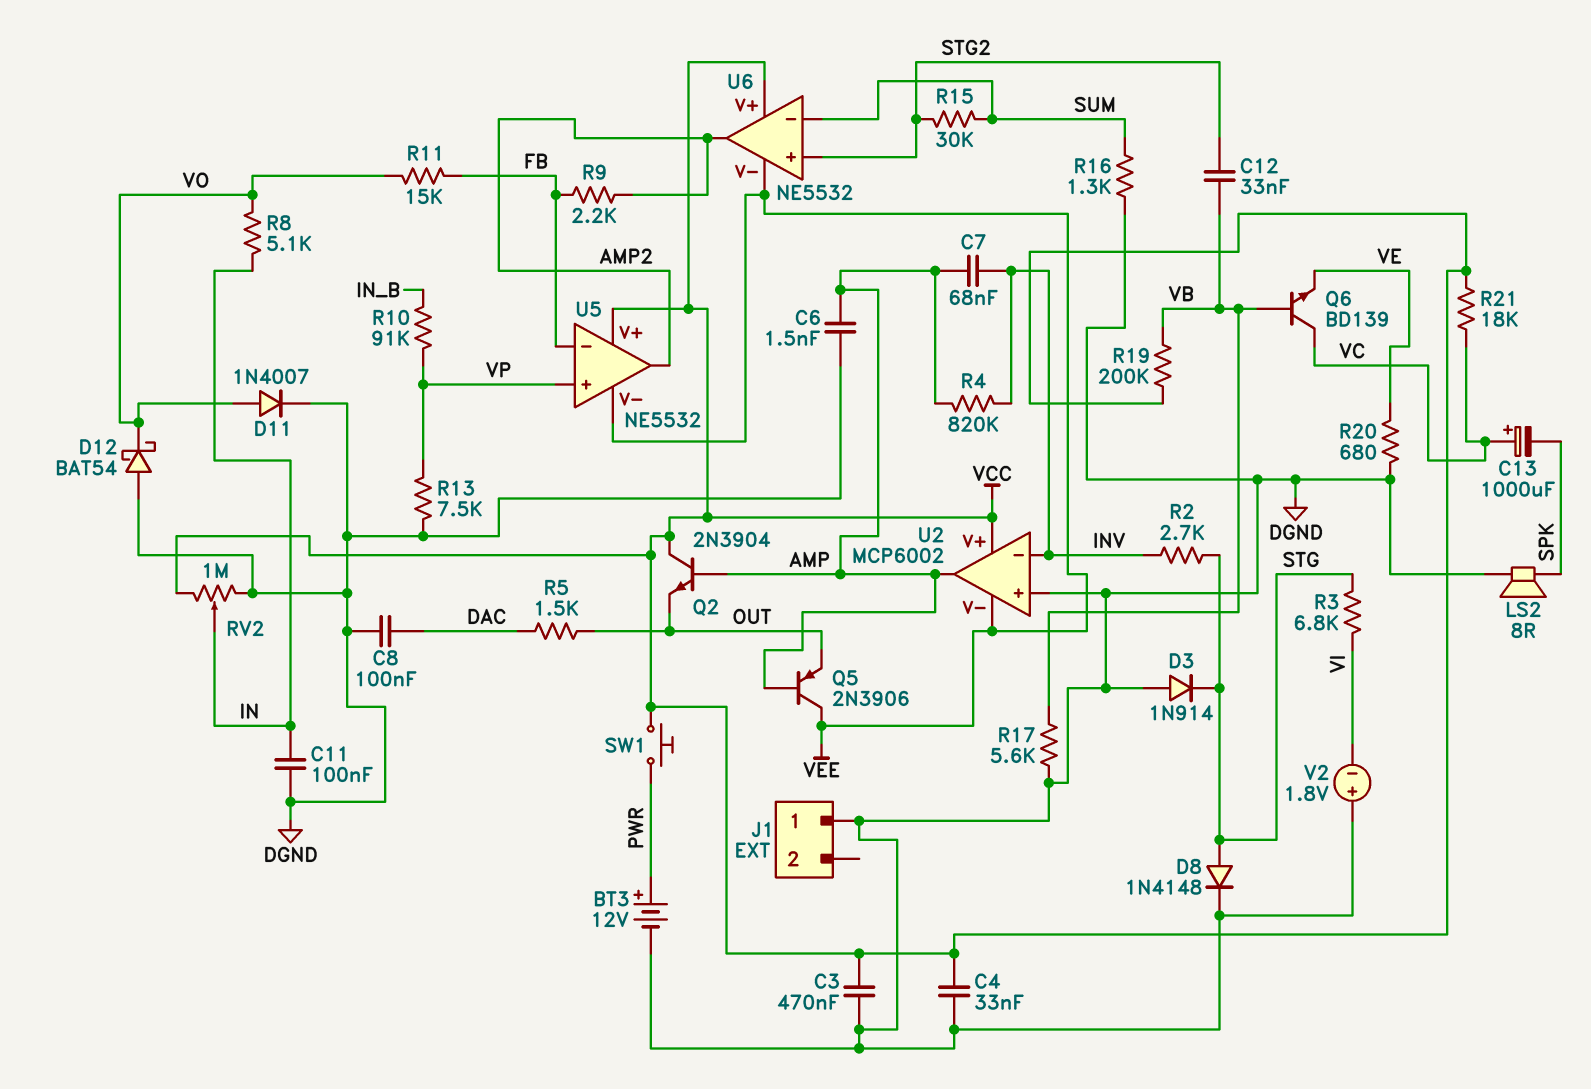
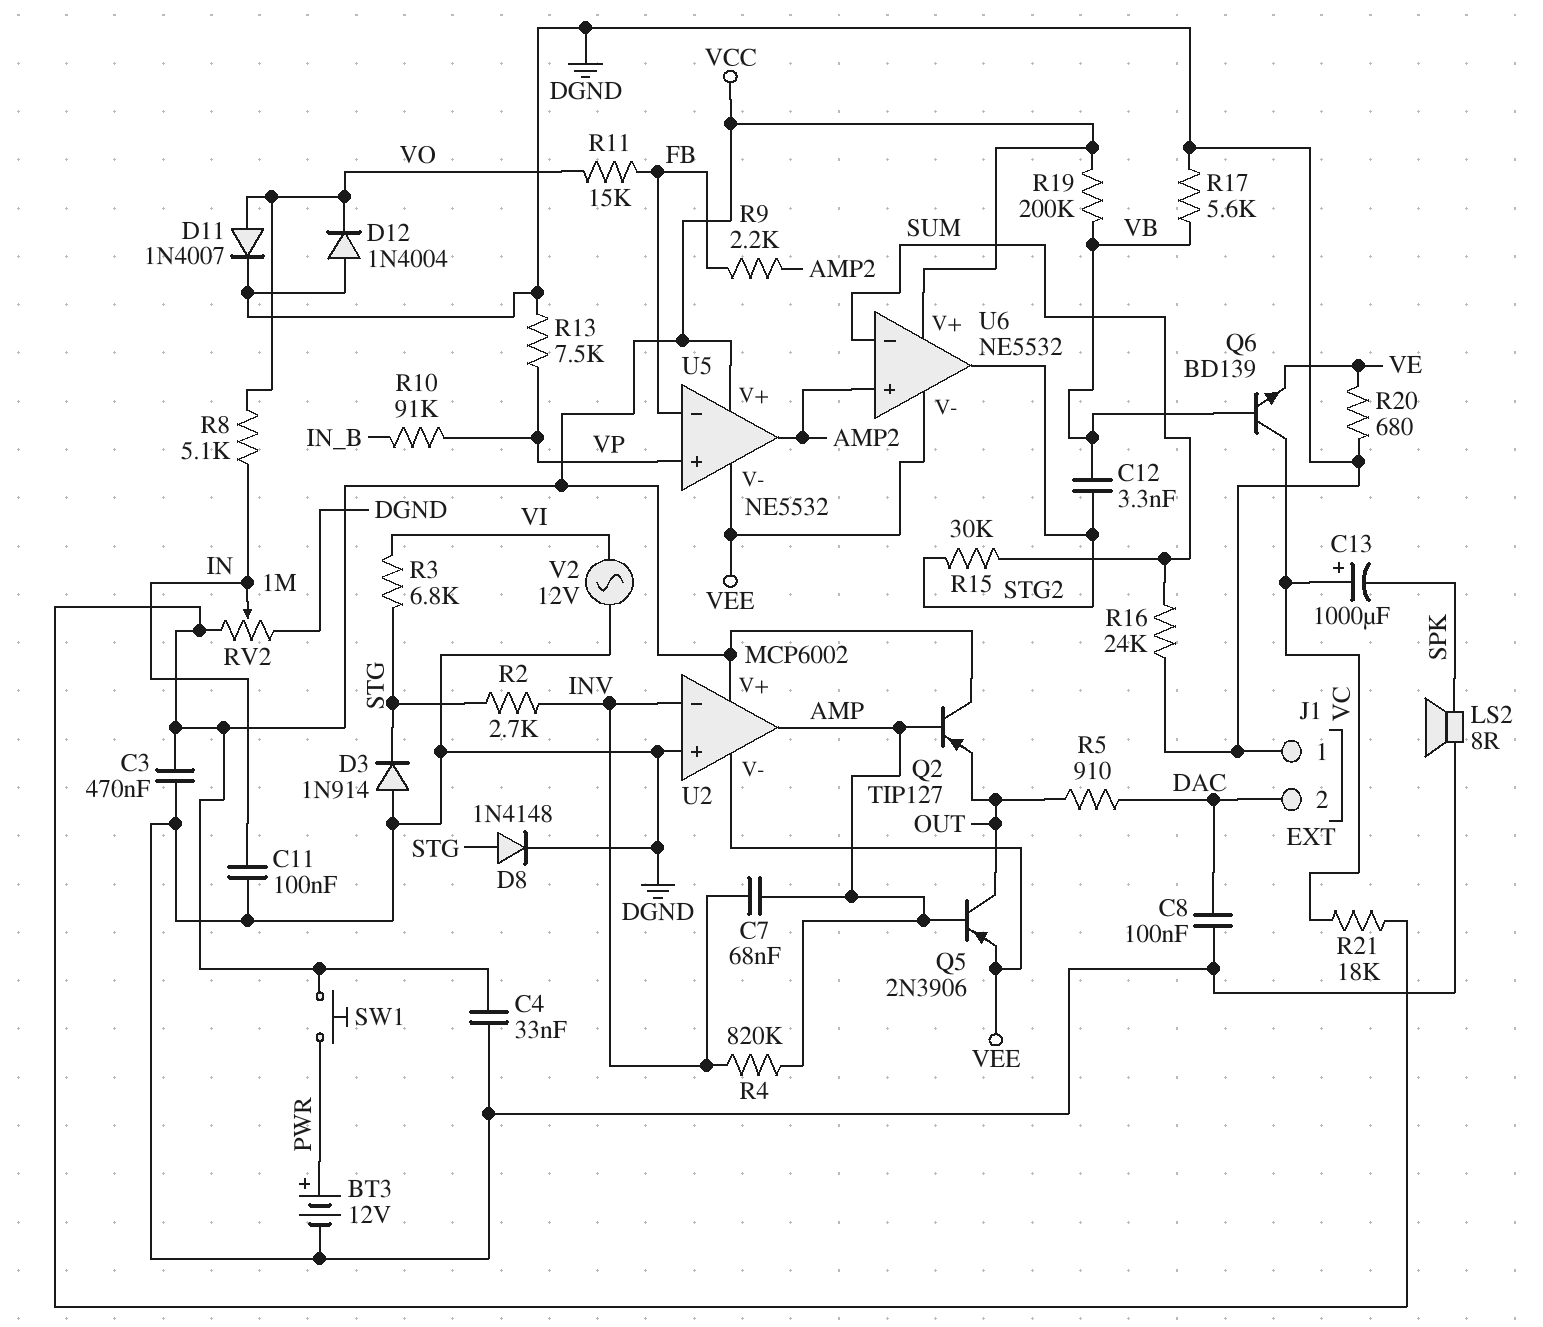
C6: 1.5nF (AMP, DGND) -> none
C12: 33nF (STG2, VB) -> 3.3nF (STG2, VB)
D12: schottky BAT54 (A DGND, K VO) -> diode 1N4004 (A DGND, K VO)
J1 pin 2: none -> DAC
Q2: NPN 2N3904 (B AMP, C VCC, E OUT) -> PNP TIP127 (B AMP, C VCC, E OUT)
Q5: PNP 2N3906 (B AMP, C VEE, E OUT) -> PNP 2N3906 (B AMP, C OUT, E VEE)
R5: 1.5k (DAC, OUT) -> 910 (DAC, OUT)
R16: 1.3k (DGND, SUM) -> 24k (DGND, SUM)
U6 pin in+: STG2 -> AMP2
U6 pin out: AMP2 -> STG2
V2: 1.8V (plus DGND, minus VI) -> AC 12V (DGND, VI)

